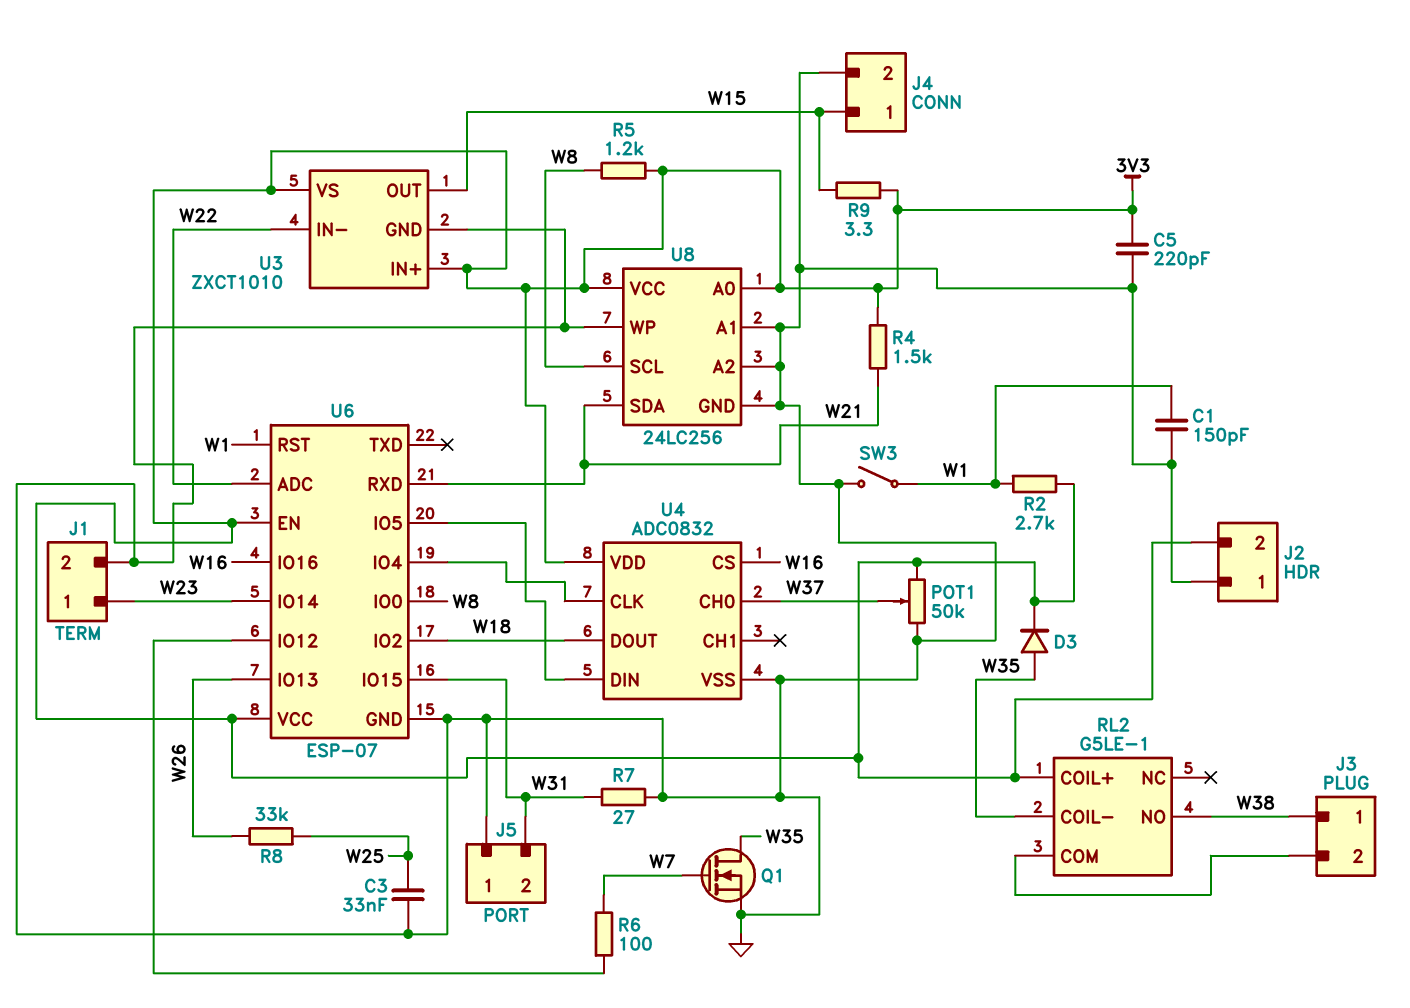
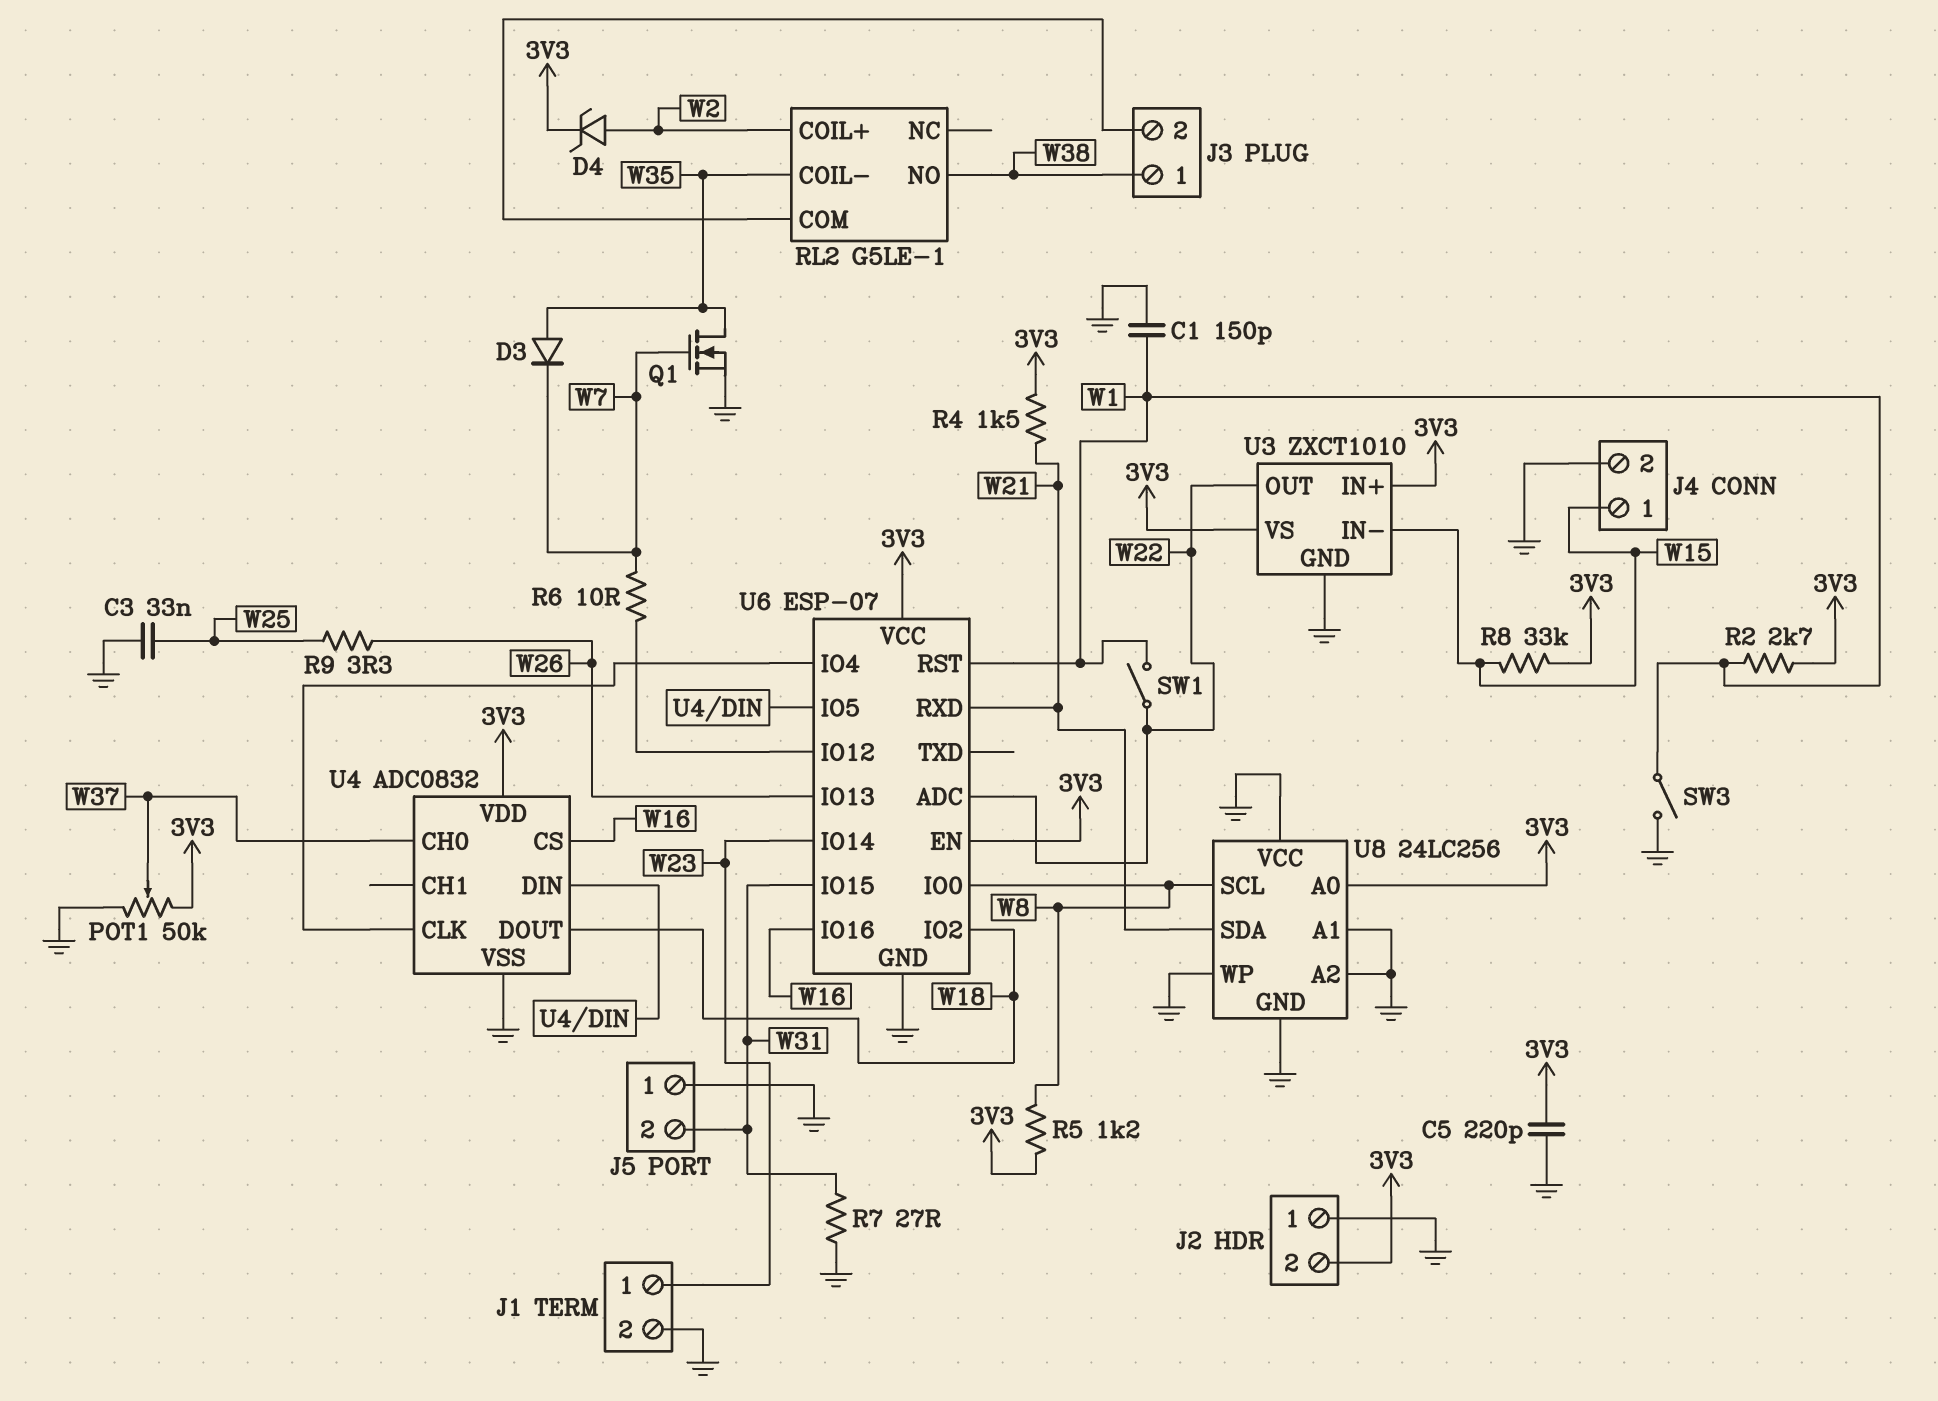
D3: diode (A W35, K 3V3) -> diode (A W35, K W7)
D4: none -> zener (A W2, K 3V3)
R6: 100 (U6/IO12, W7) -> 10 (U6/IO12, W7)
R8: 33k (W25, W26) -> 33k (3V3, W15)
R9: 3.3 (3V3, W15) -> 3.3 (W25, W26)
RL2 pin COIL+: 3V3 -> W2
SW1: none -> switch (W1, W22)
U3 pin IN-: W22 -> W15
U3 pin OUT: W15 -> W22
U8 pin VCC: 3V3 -> GND

